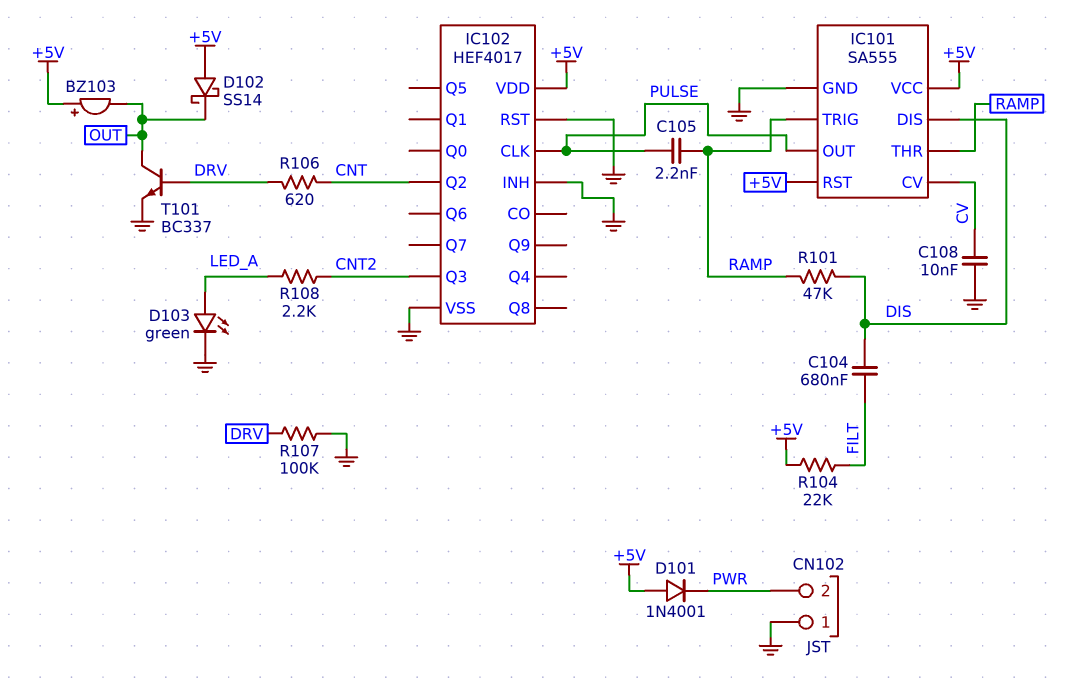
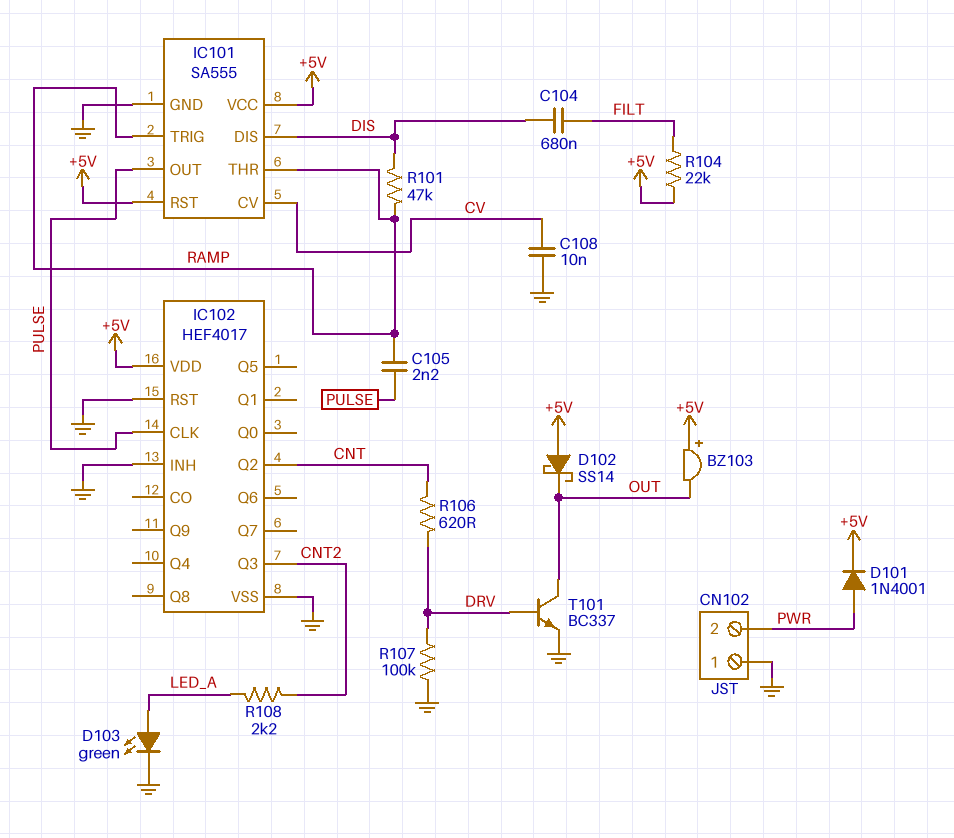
D101: diode 1N4001 (A +5V, K PWR) -> diode 1N4001 (A PWR, K +5V)

